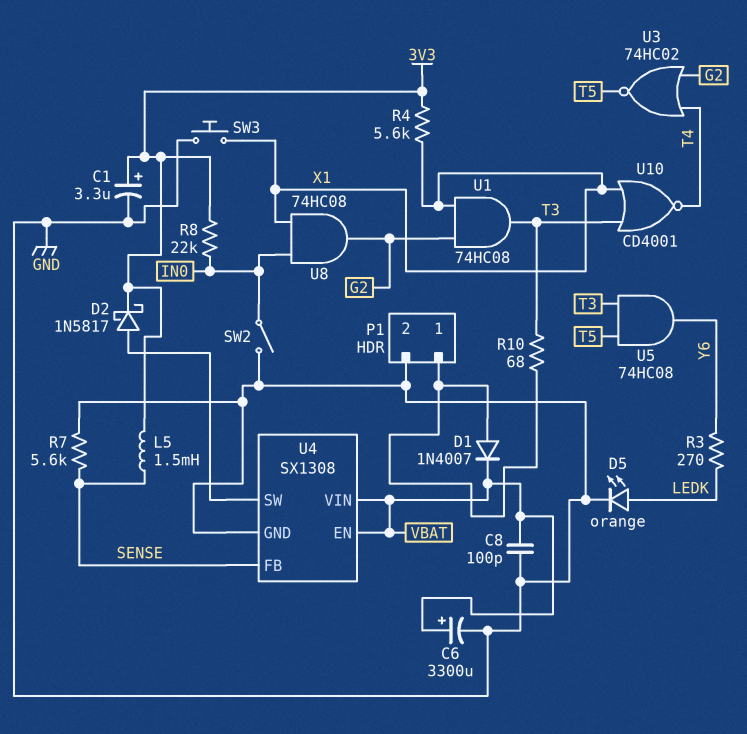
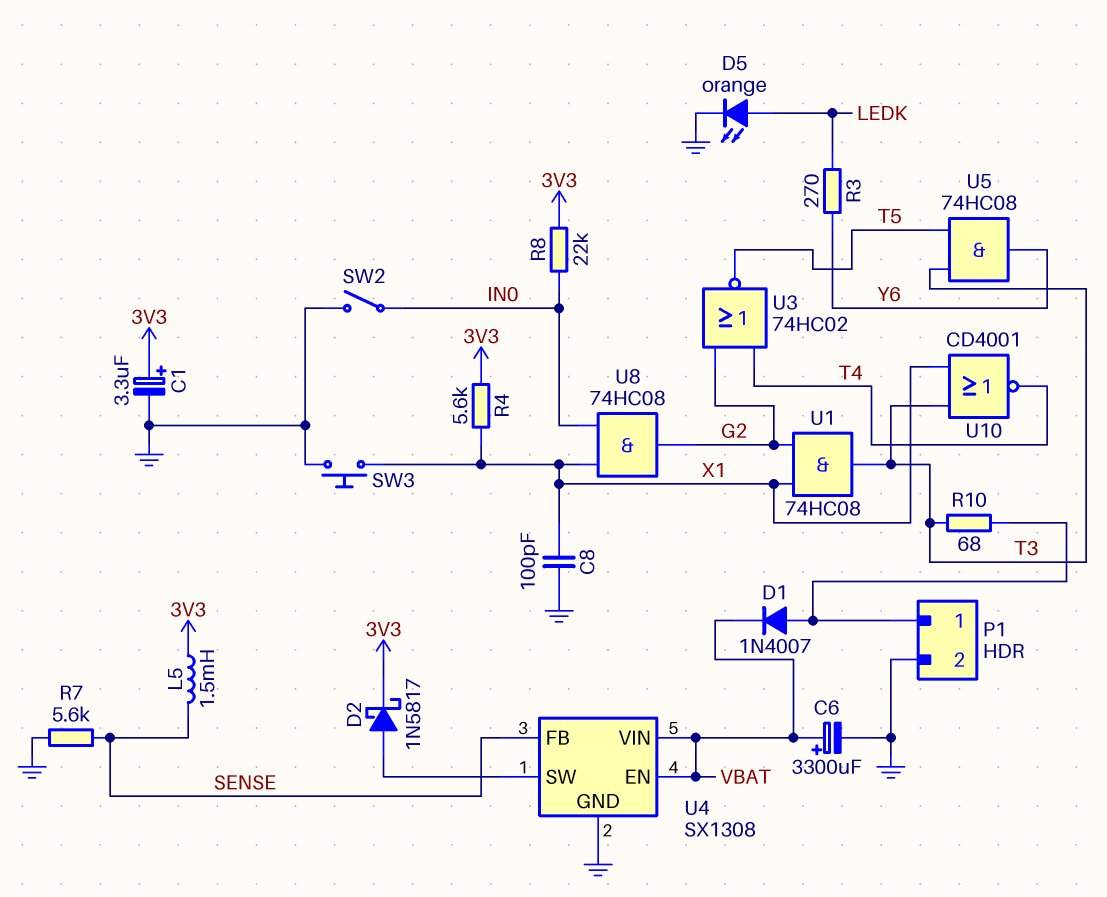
C8: 100pF (GND, VBAT) -> 100pF (GND, X1)

